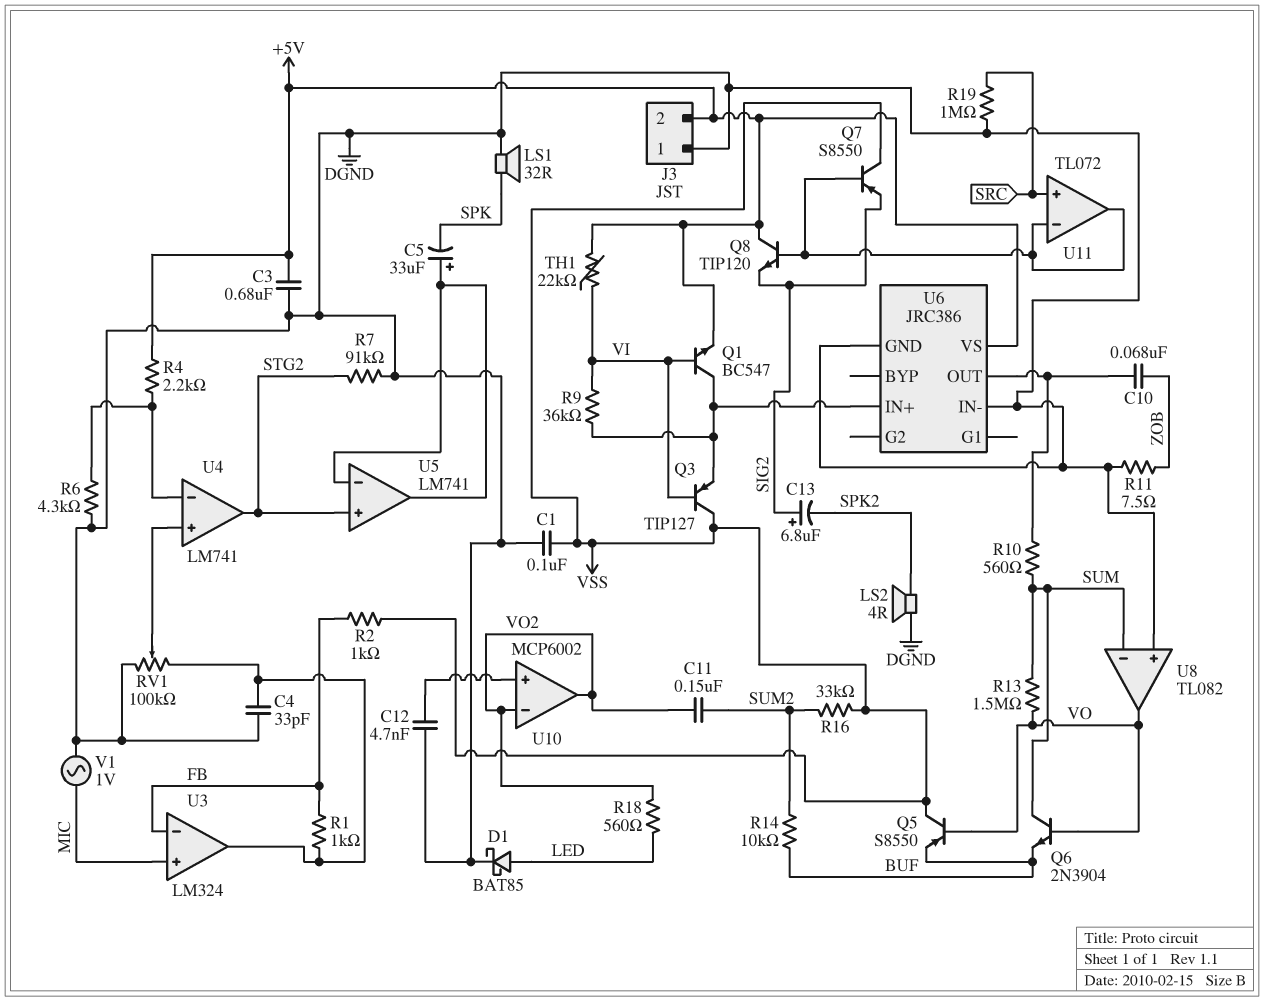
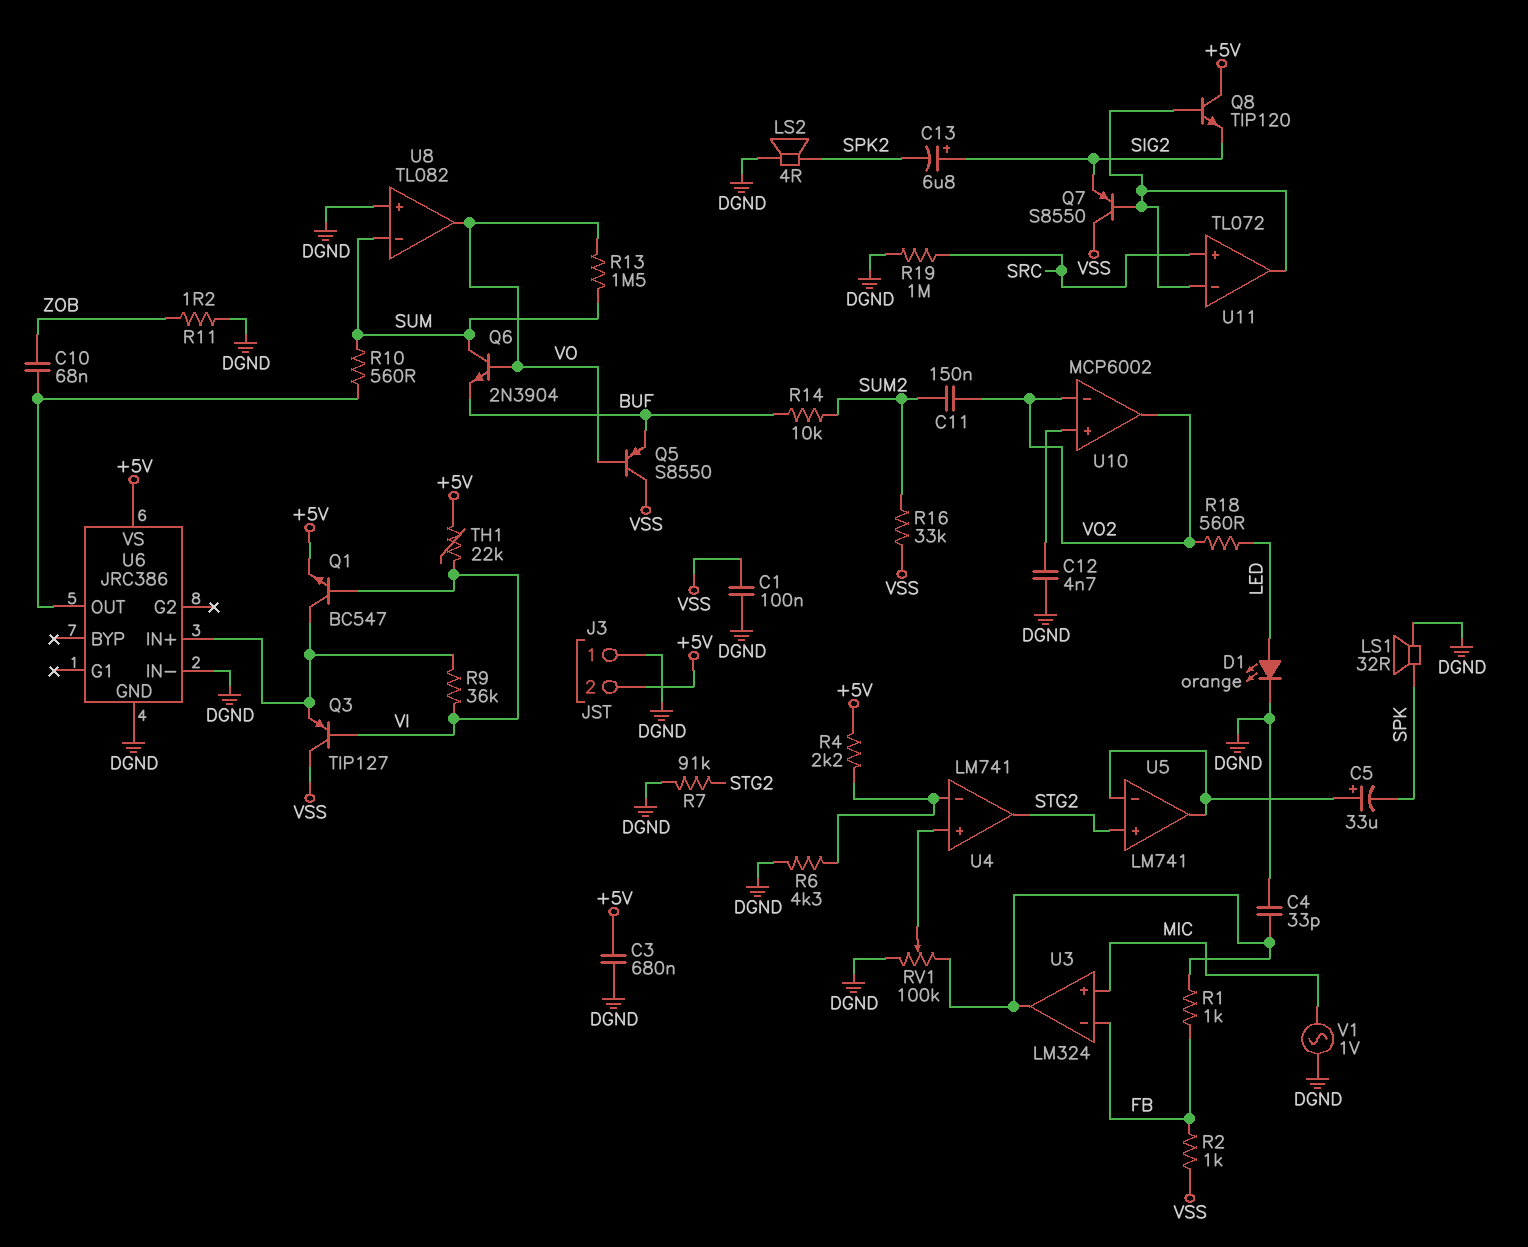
D1: schottky BAT85 (A LED, K DGND) -> LED orange (A LED, K DGND)
R11: 7.5 (DGND, ZOB) -> 1.2 (DGND, ZOB)

